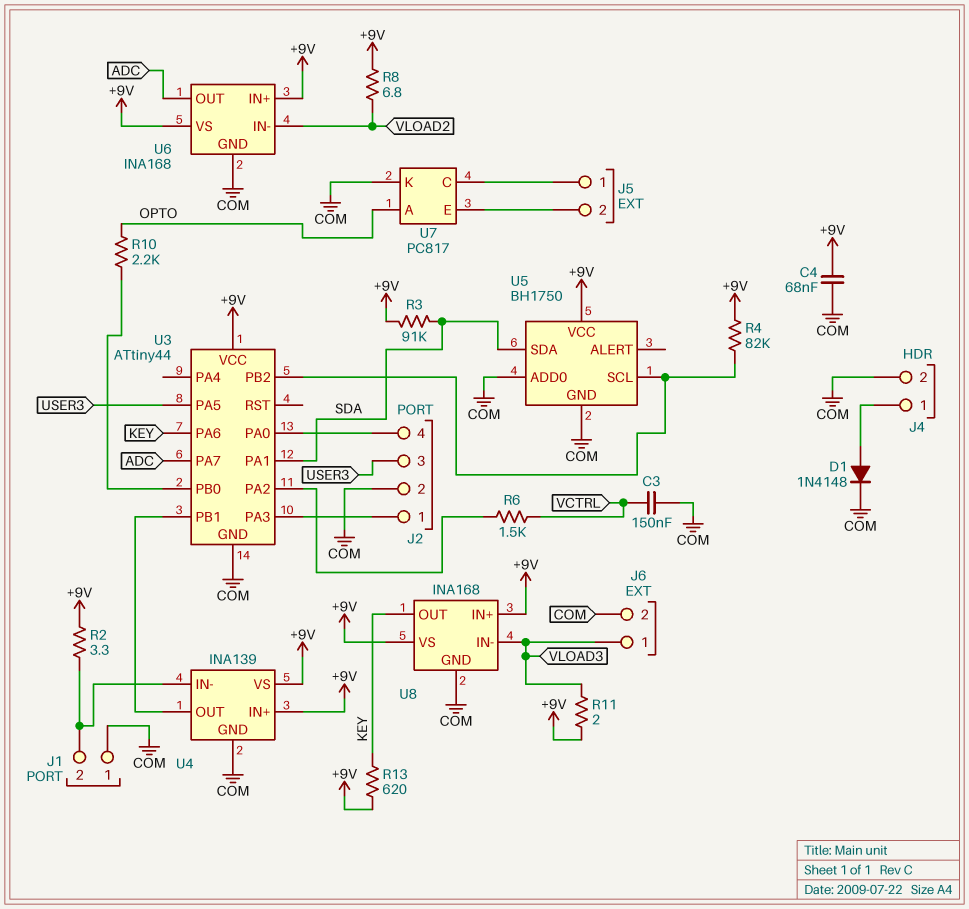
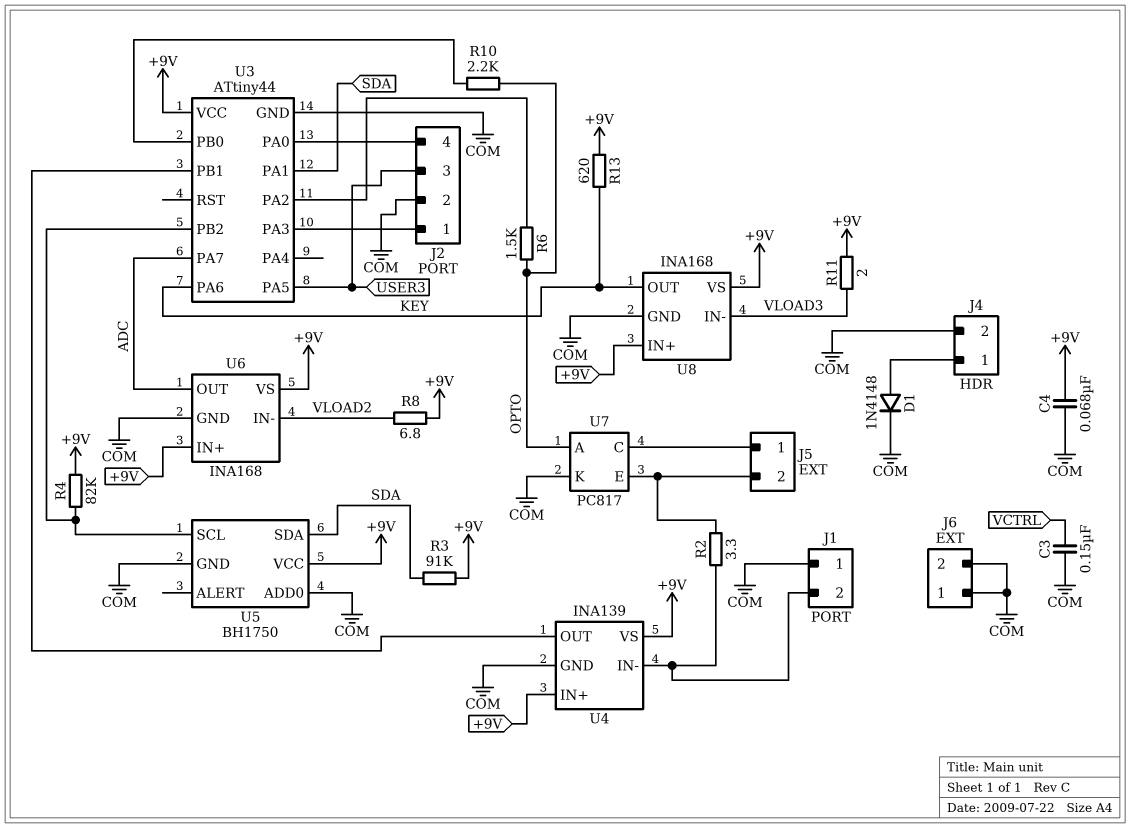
J6 pin 1: VLOAD3 -> COM
R2: 3.3 (+9V, J1/2) -> 3.3 (J1/2, J5/2)
R6: 1.5k (U3/PA2, VCTRL) -> 1.5k (OPTO, U3/PA2)

